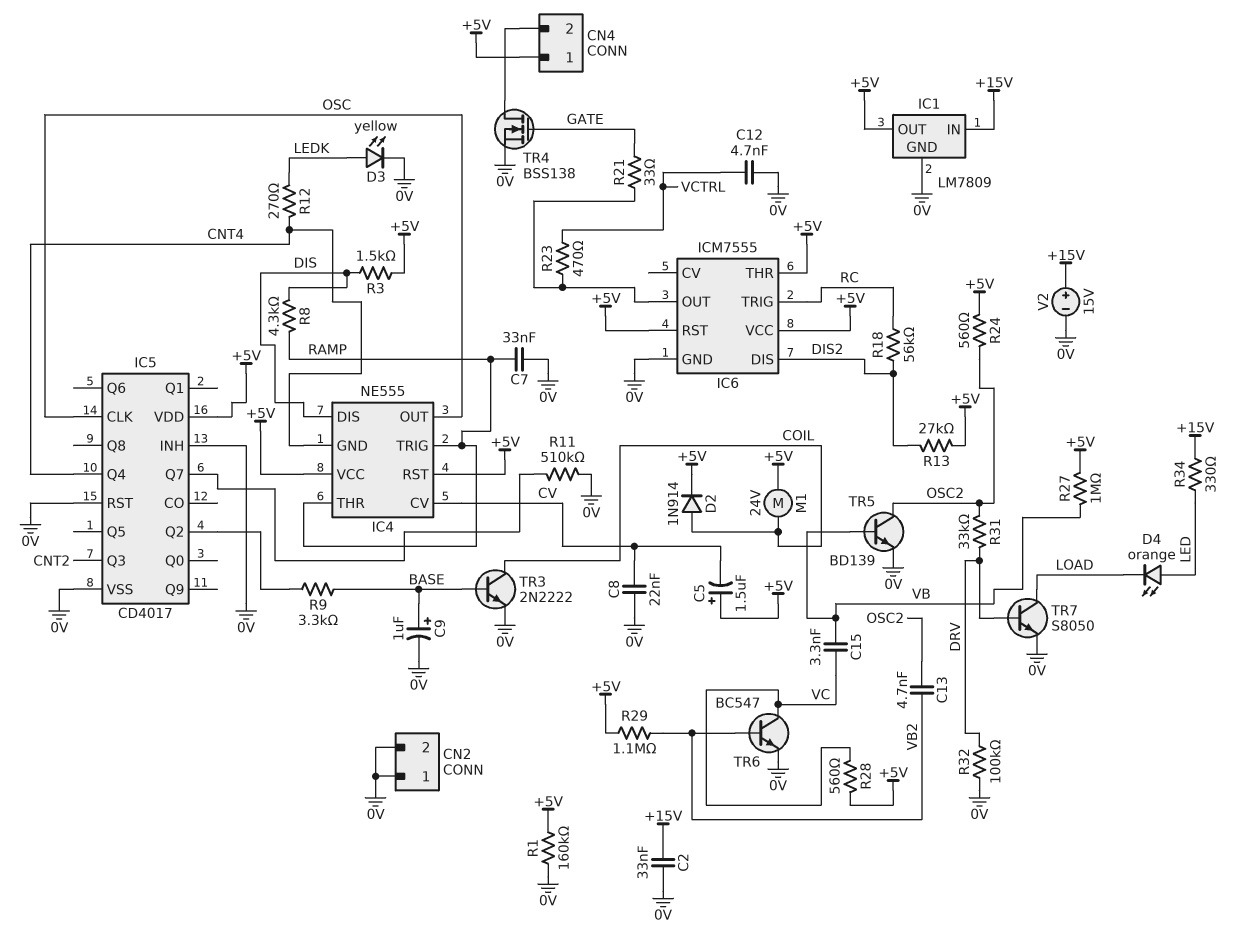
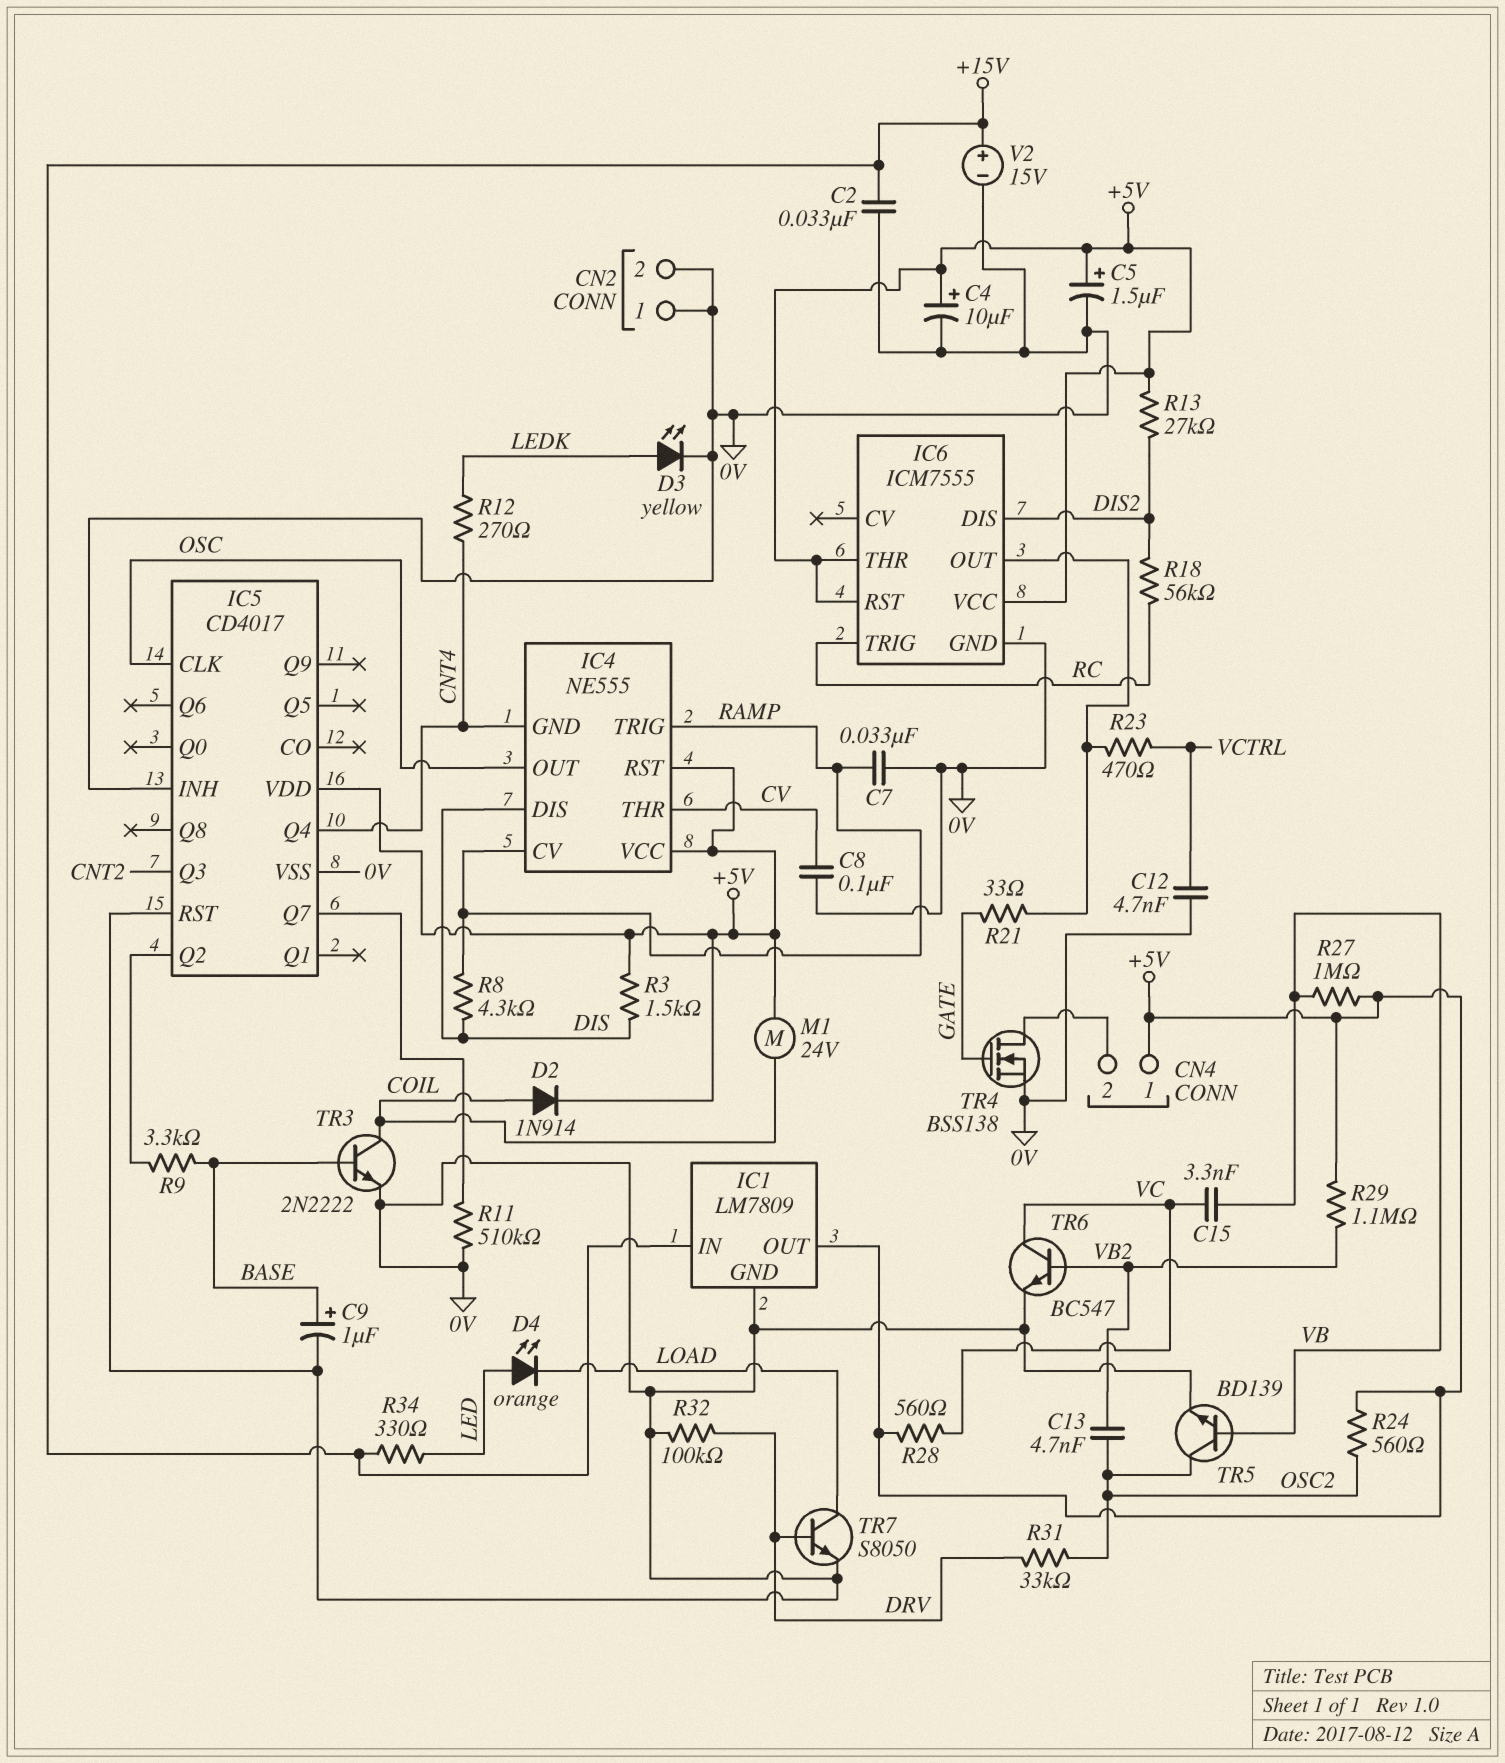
C4: none -> 10uF (plus +5V, minus 0V)
C5: 1.5uF (plus +5V, minus CV) -> 1.5uF (plus +5V, minus 0V)
C8: 22nF (0V, CV) -> 100nF (0V, CV)
IC4 pin CV: CV -> RAMP
IC4 pin THR: RAMP -> CV
R1: 160k (+5V, 0V) -> none

